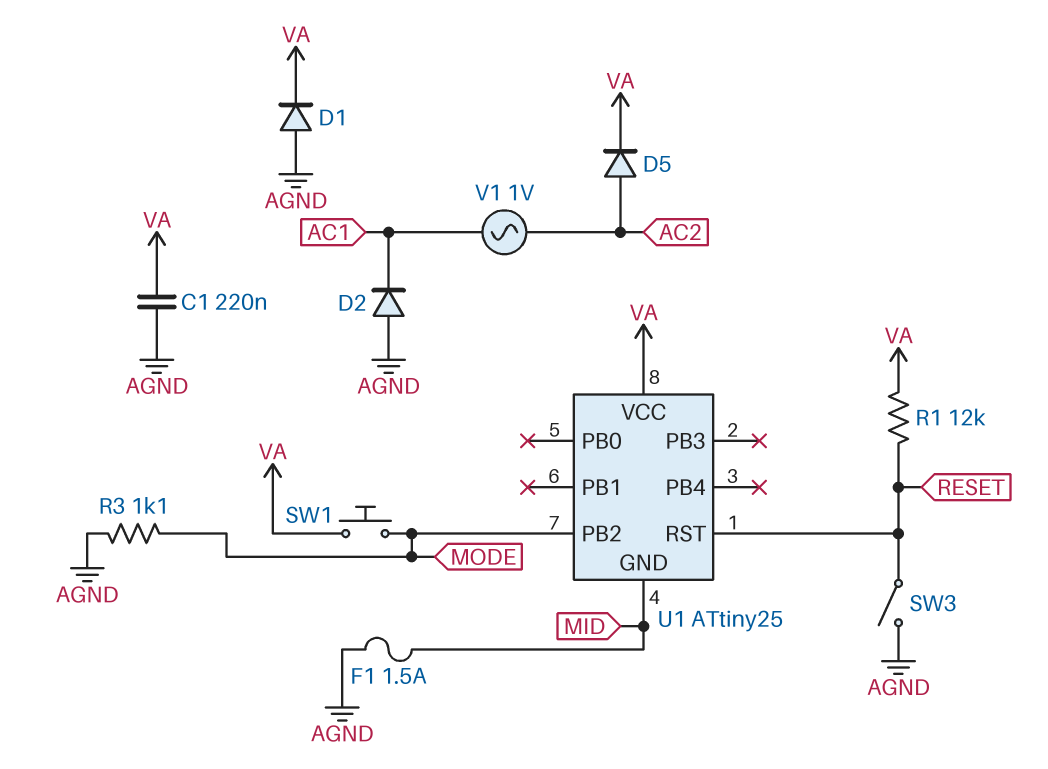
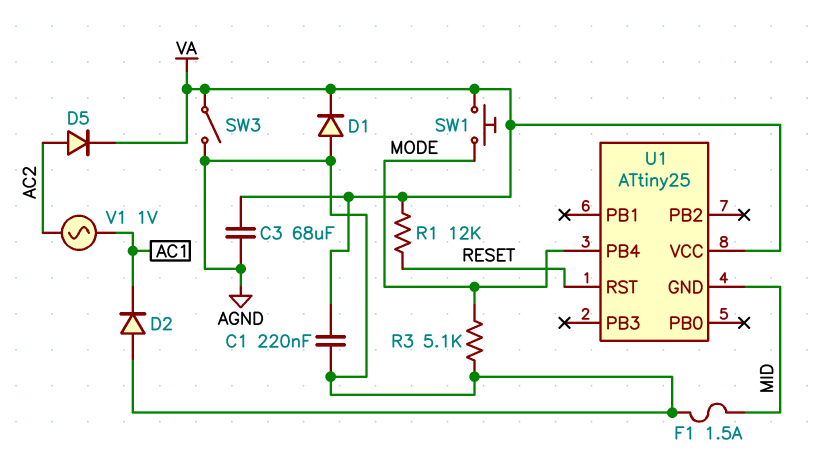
C3: none -> 68uF (AGND, VA)
R3: 1.1k (AGND, MODE) -> 5.1k (AGND, MODE)
SW3: switch (AGND, RESET) -> switch (AGND, VA)
U1 pin PB2: MODE -> none
U1 pin PB4: none -> MODE

